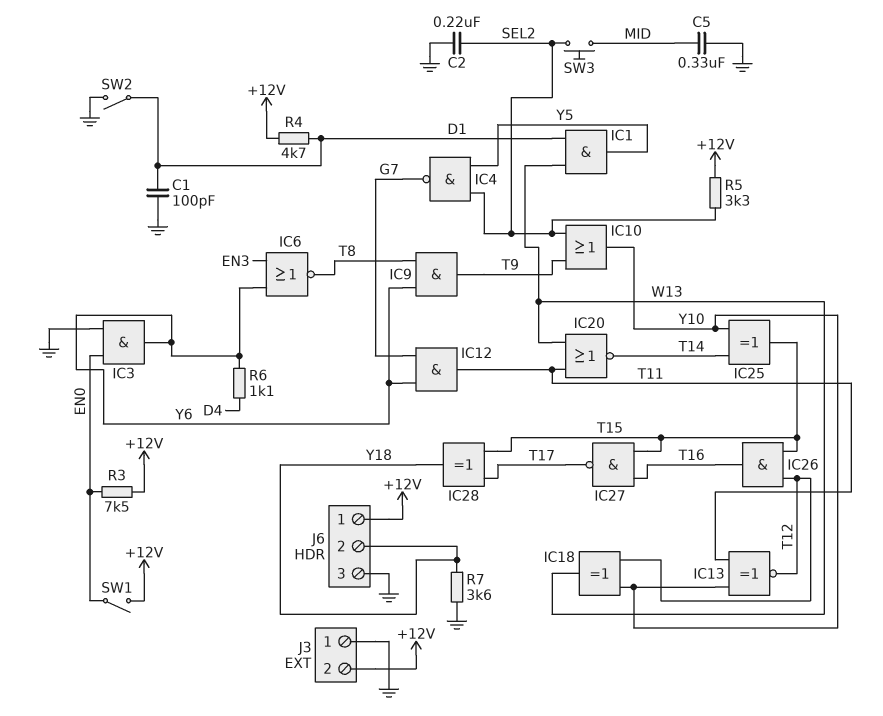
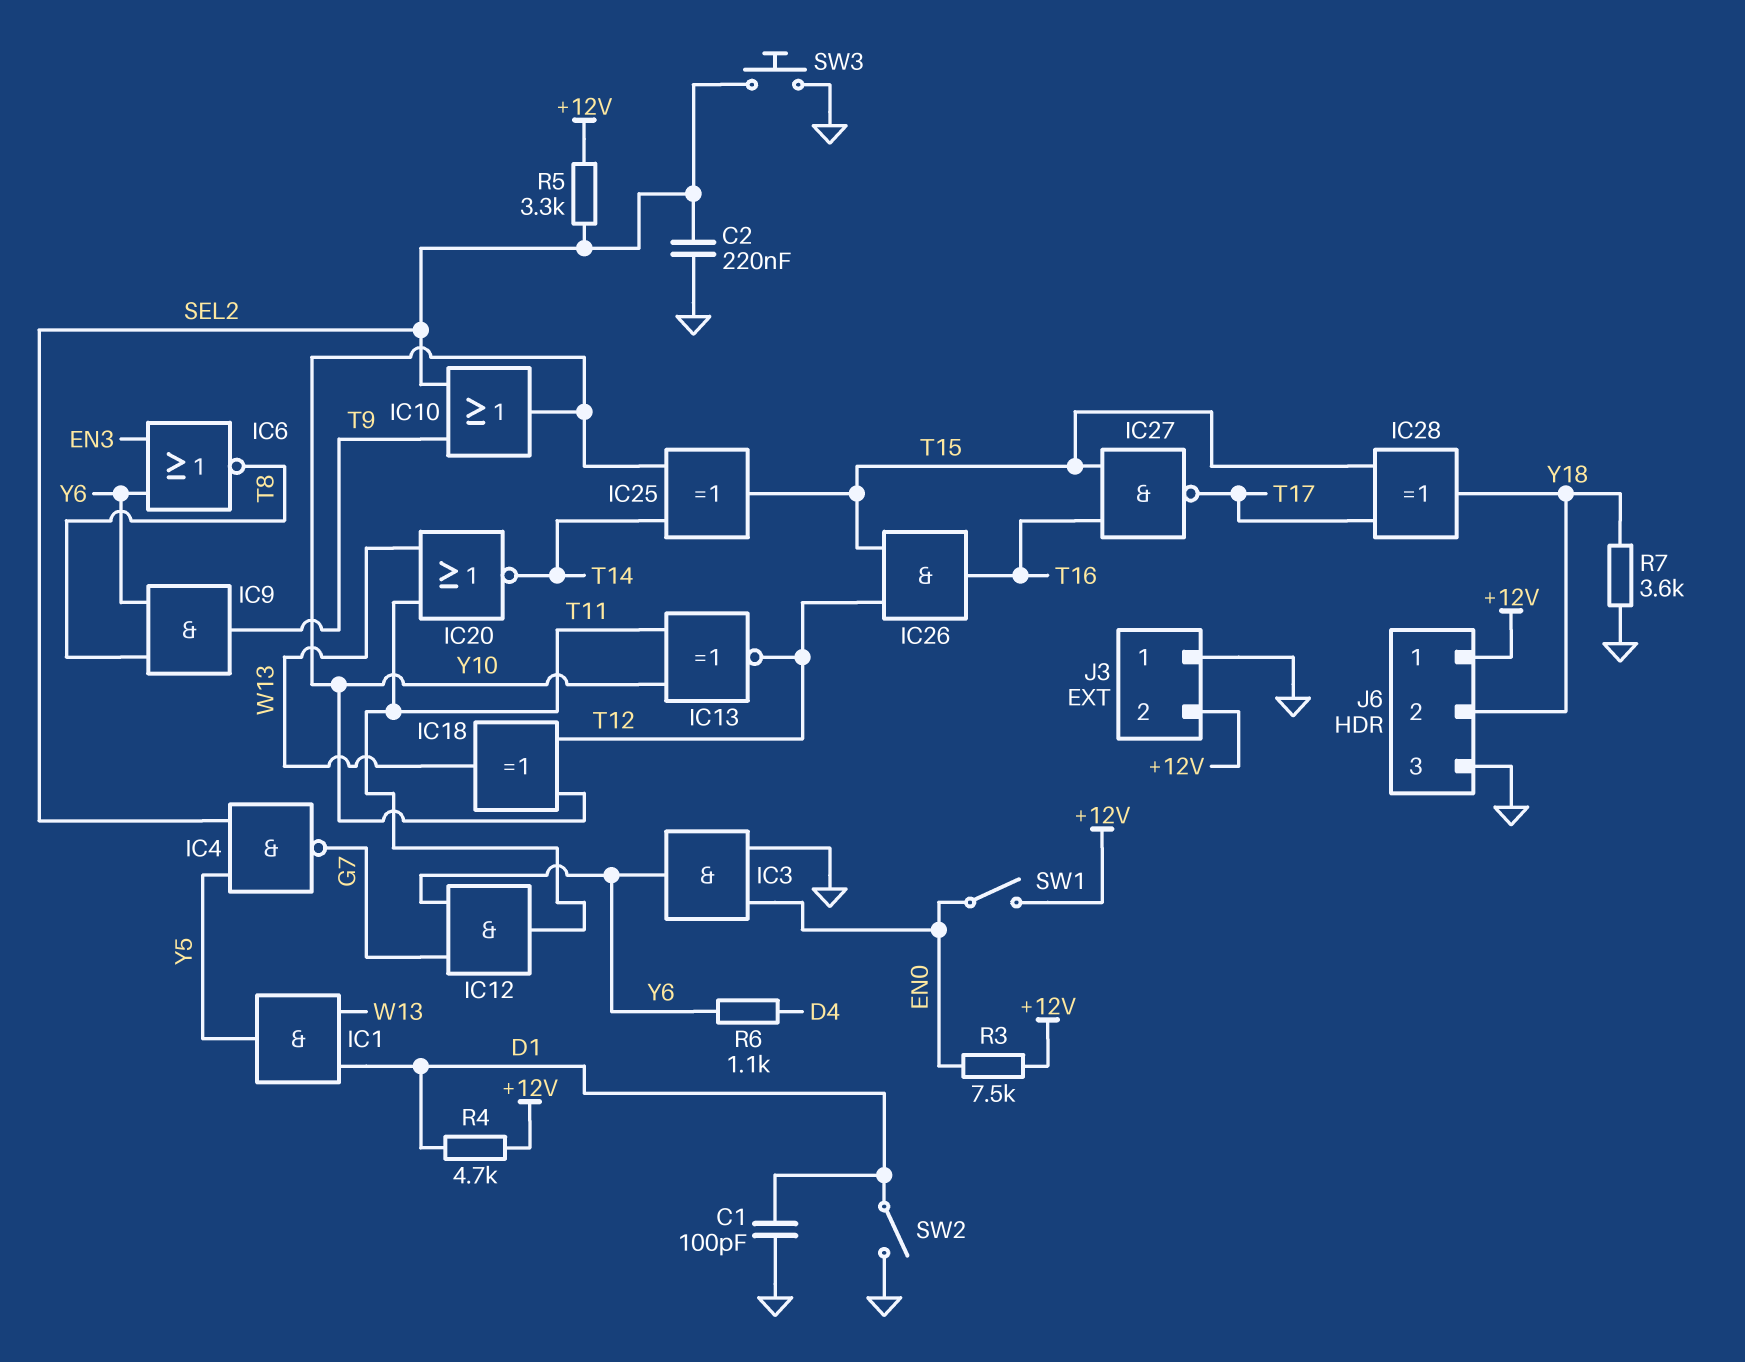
C5: 330nF (GND, MID) -> none
SW3: button (MID, SEL2) -> button (GND, SEL2)

